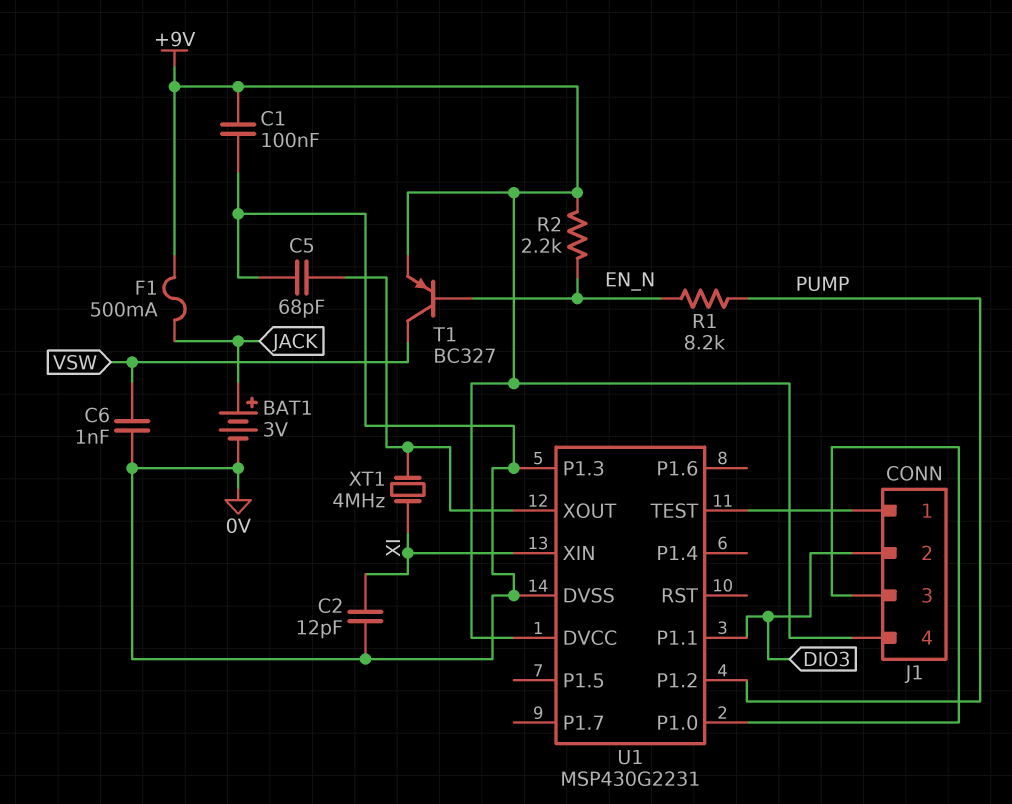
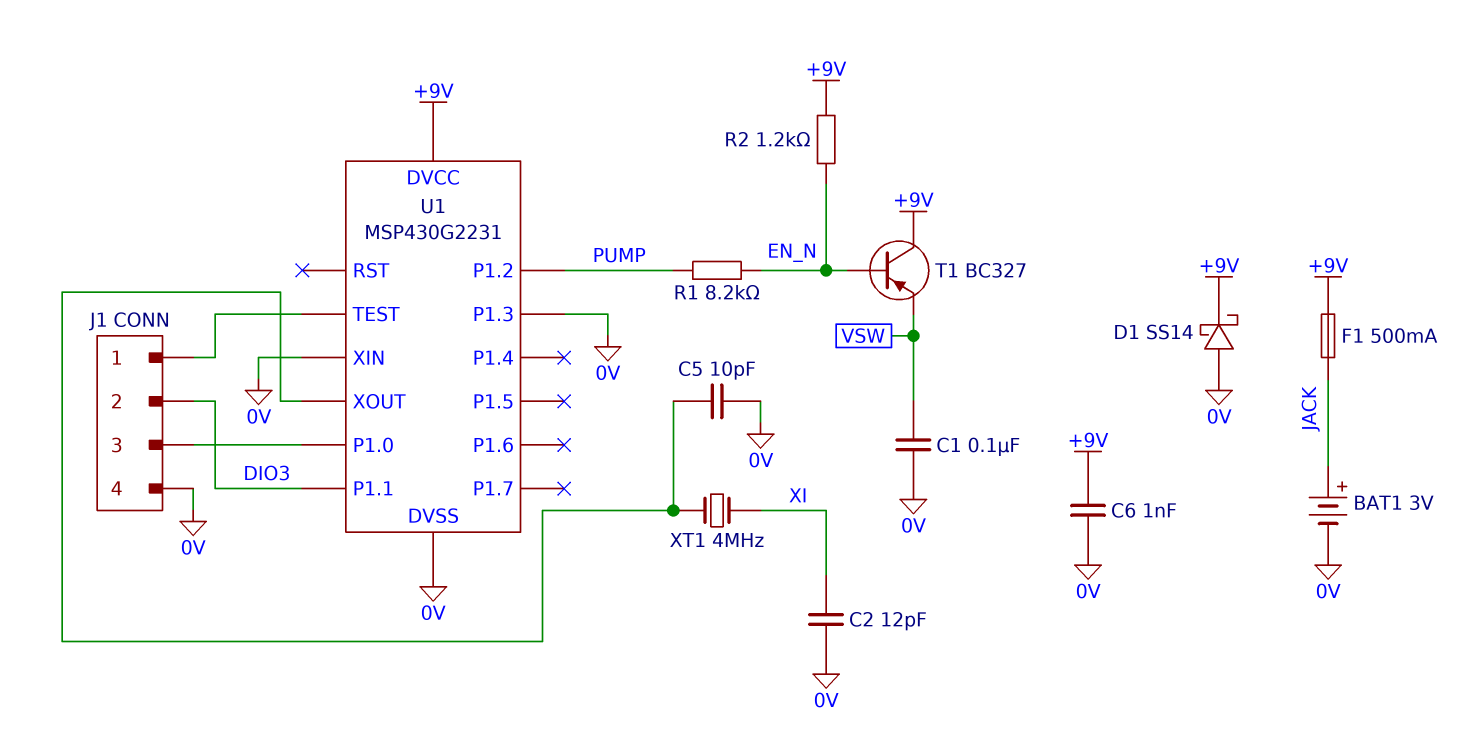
C1: 100nF (+9V, 0V) -> 100nF (0V, VSW)
C5: 68pF (0V, U1/XOUT) -> 10pF (0V, U1/XOUT)
C6: 1nF (0V, VSW) -> 1nF (+9V, 0V)
D1: none -> schottky SS14 (A 0V, K +9V)
J1 pin 4: +9V -> 0V
R2: 2.2k (+9V, EN_N) -> 1.2k (+9V, EN_N)
T1: PNP BC327 (B EN_N, C VSW, E +9V) -> PNP BC327 (B EN_N, C +9V, E VSW)
U1 pin XIN: XI -> 0V

